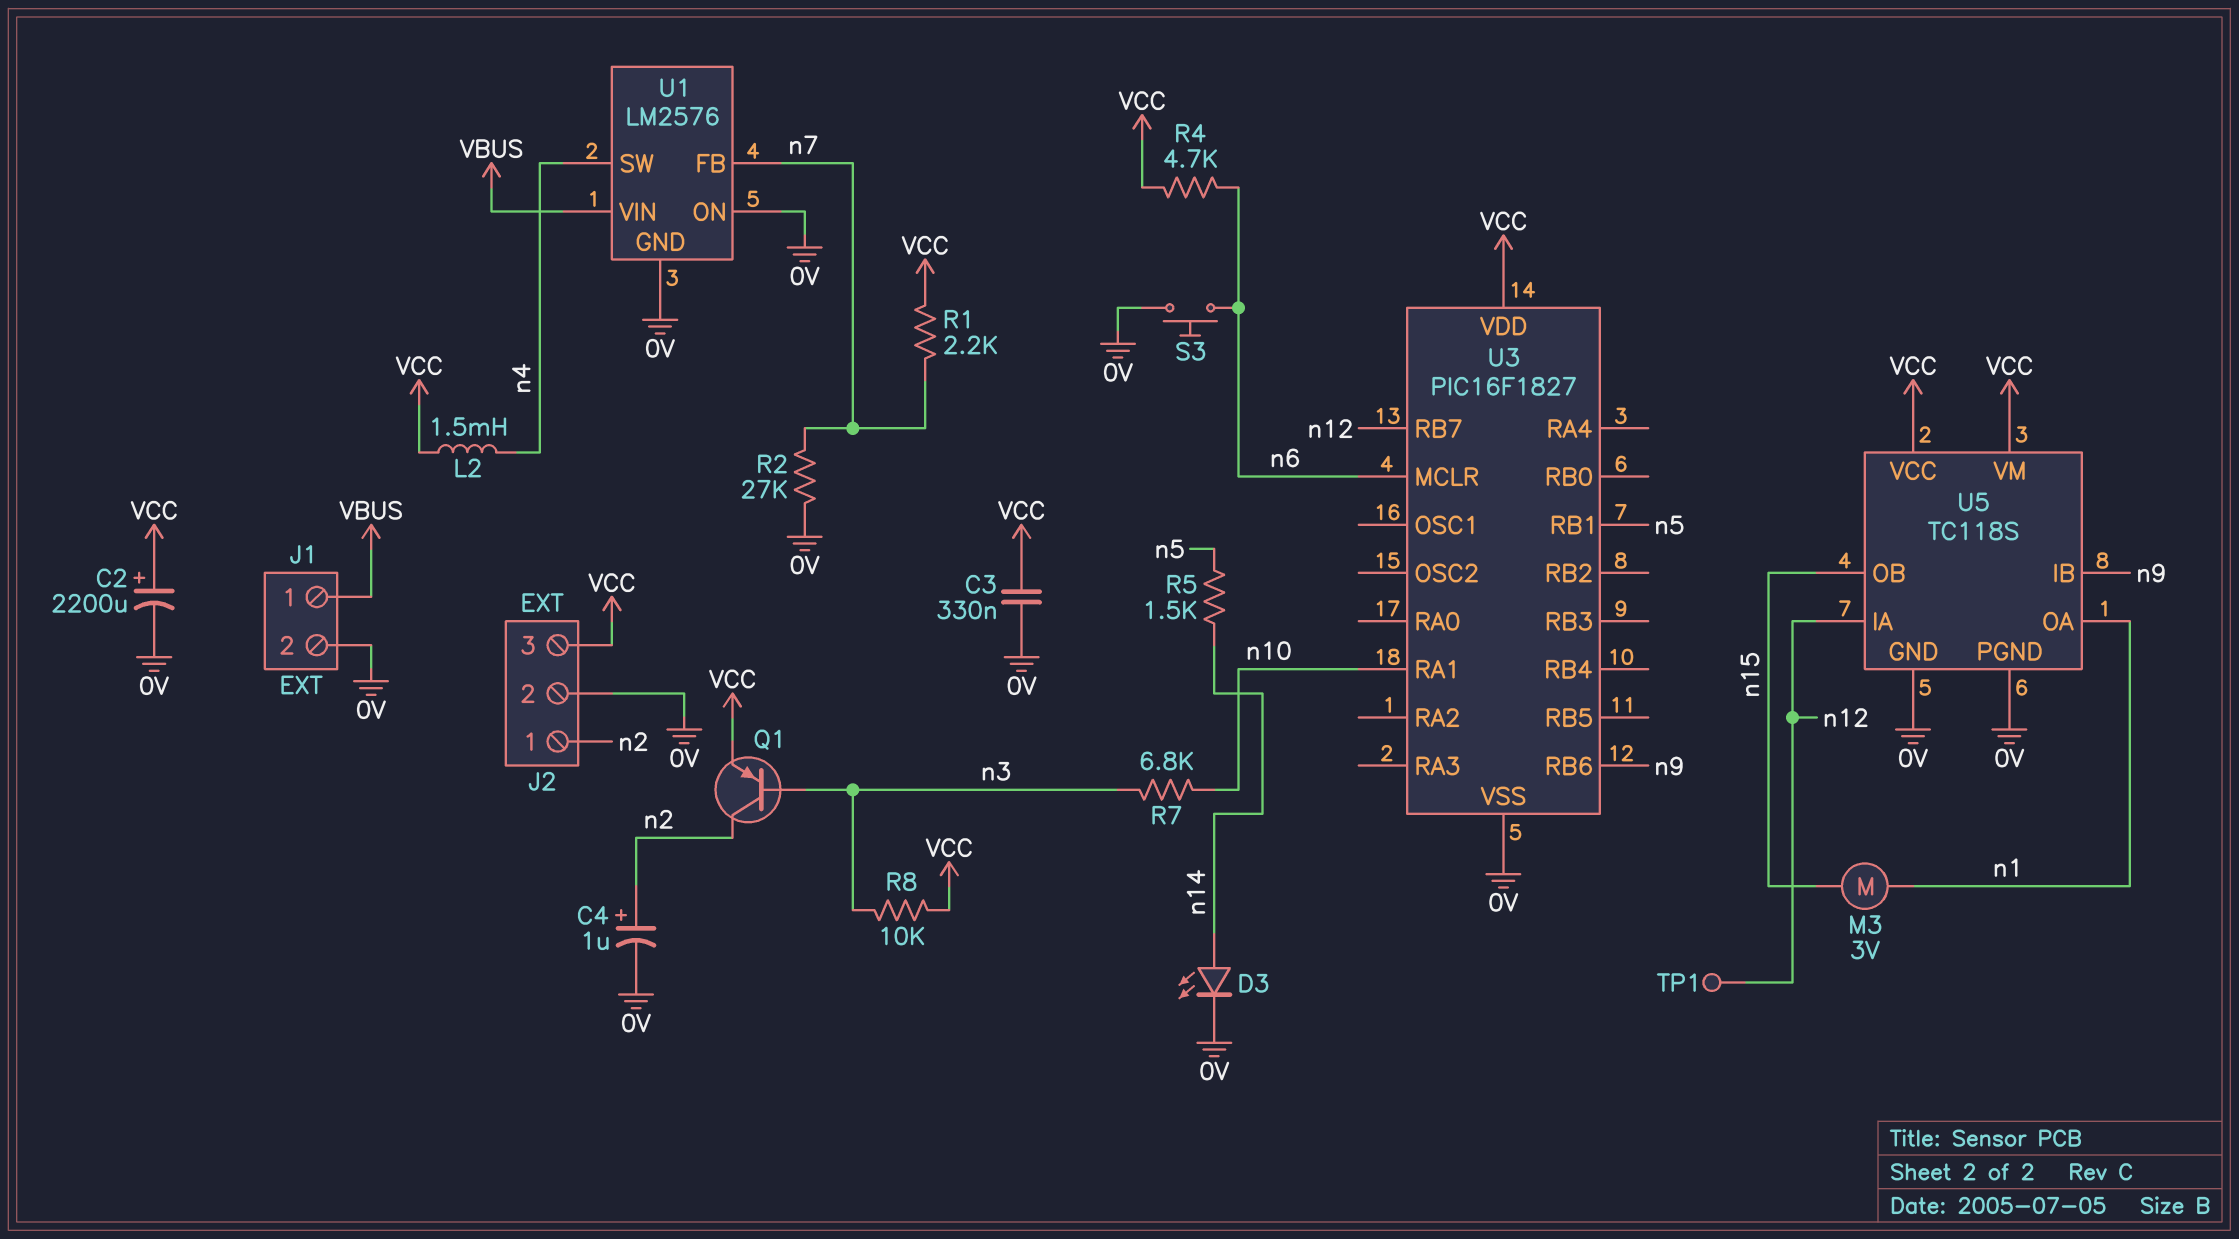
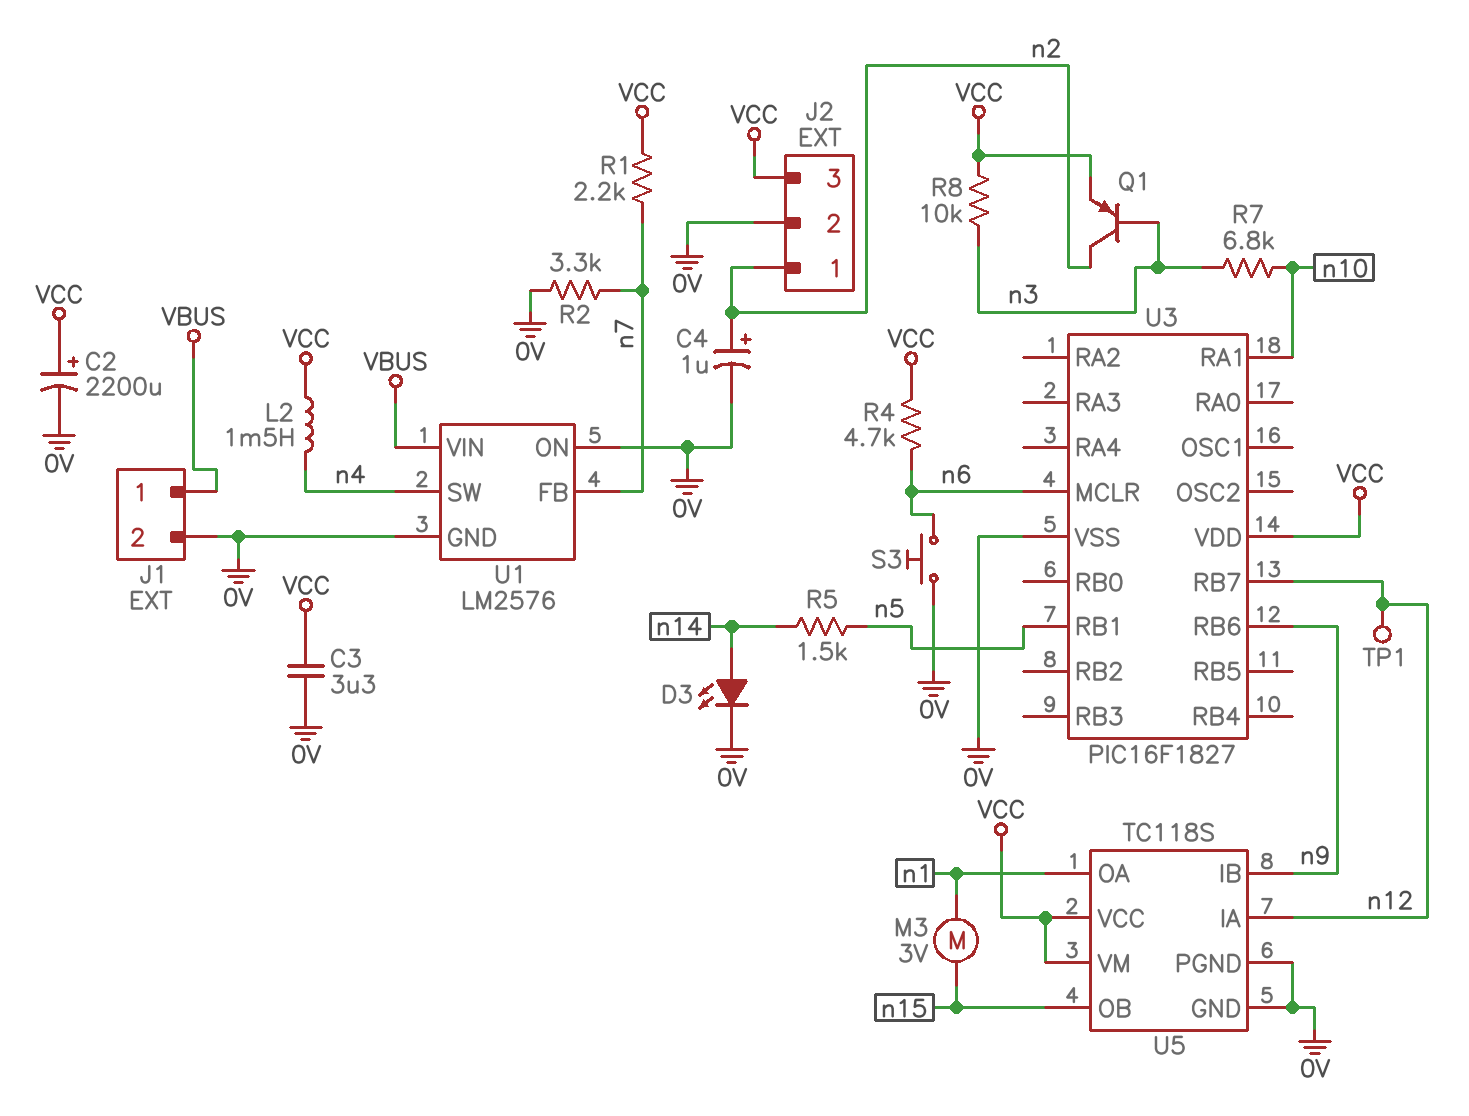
C3: 330nF (0V, VCC) -> 3.3uF (0V, VCC)
R2: 27k (0V, n7) -> 3.3k (0V, n7)

